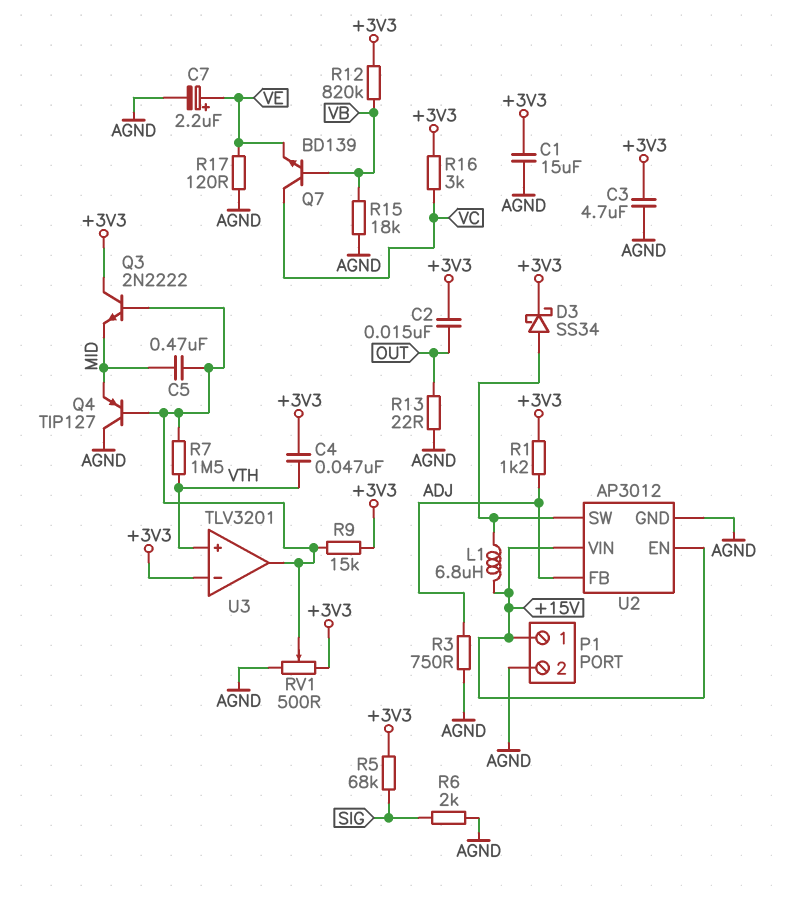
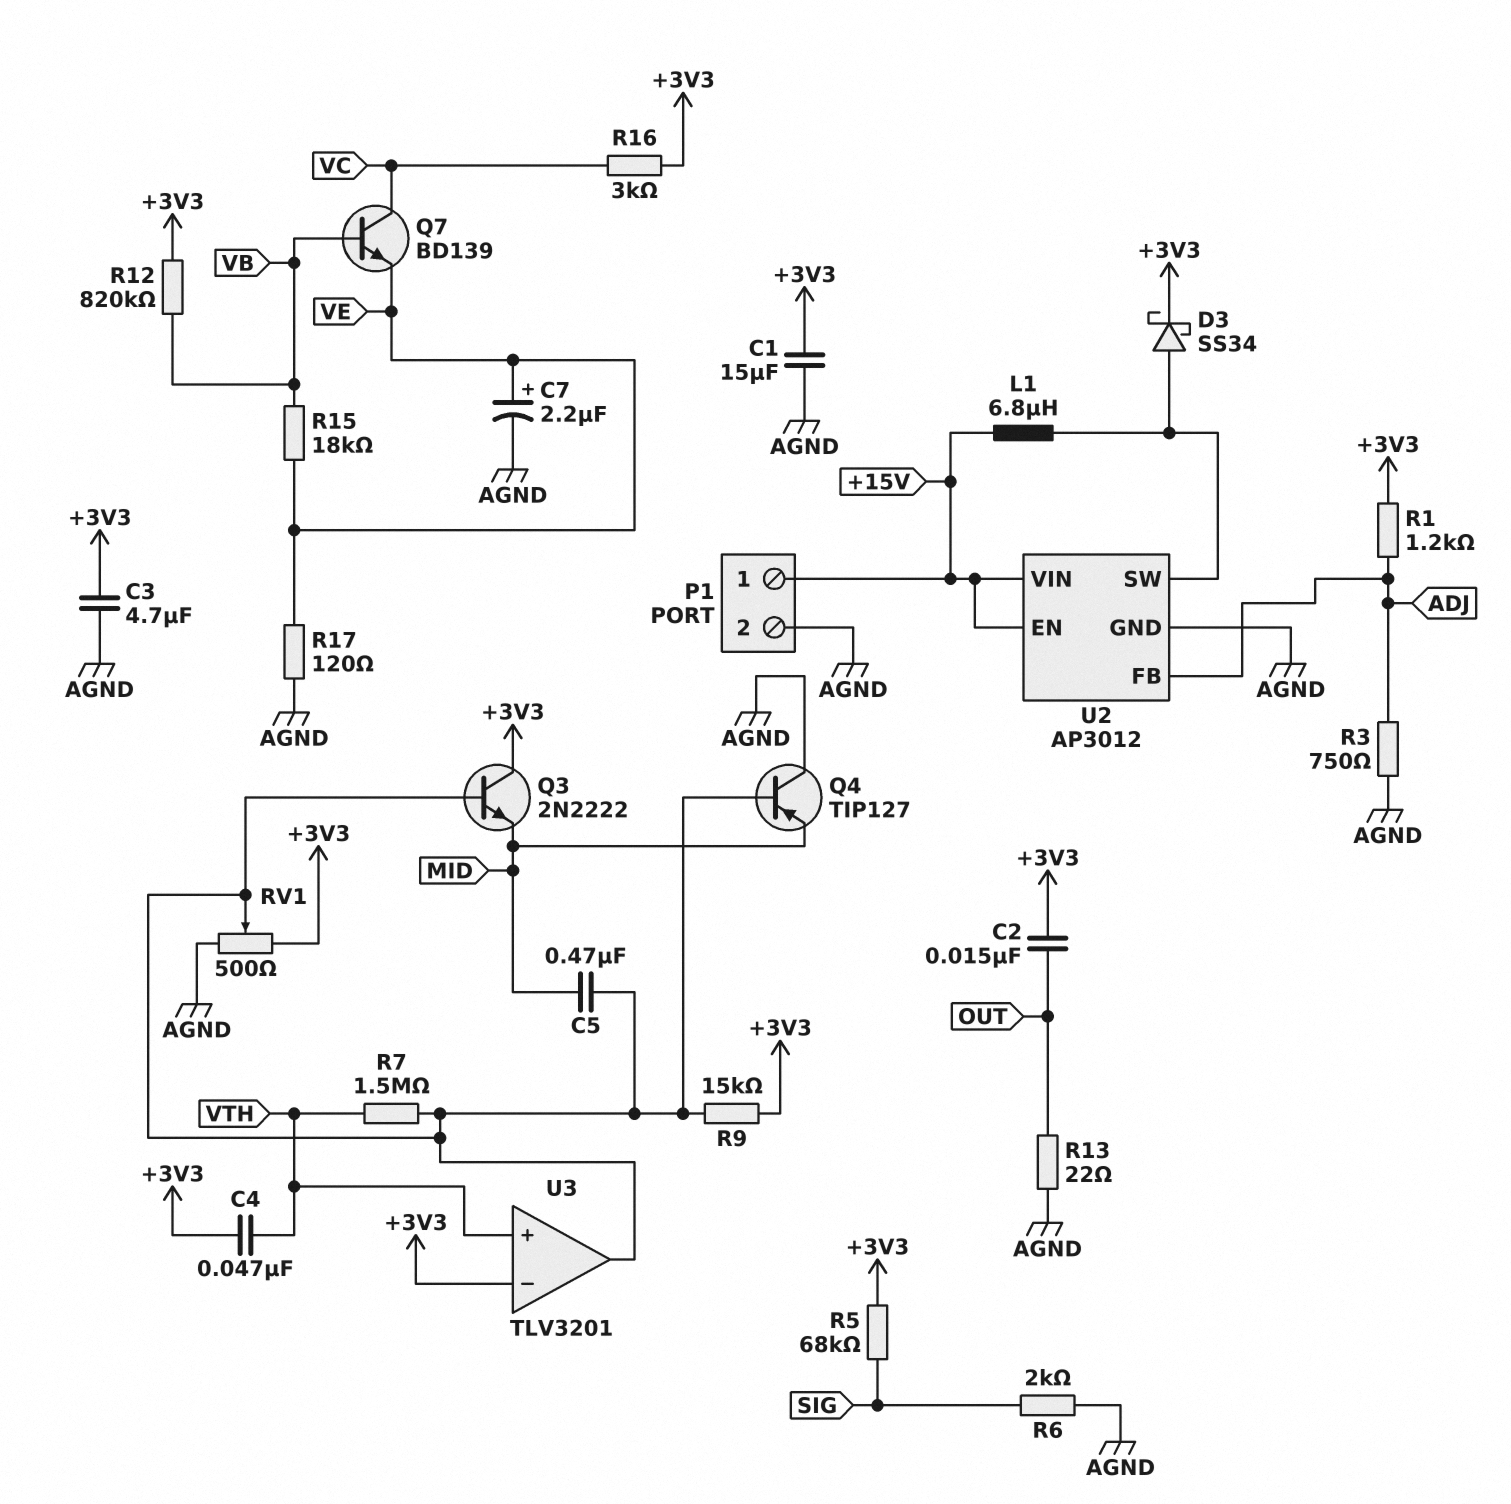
R15: 18k (AGND, VB) -> 18k (VB, VE)

